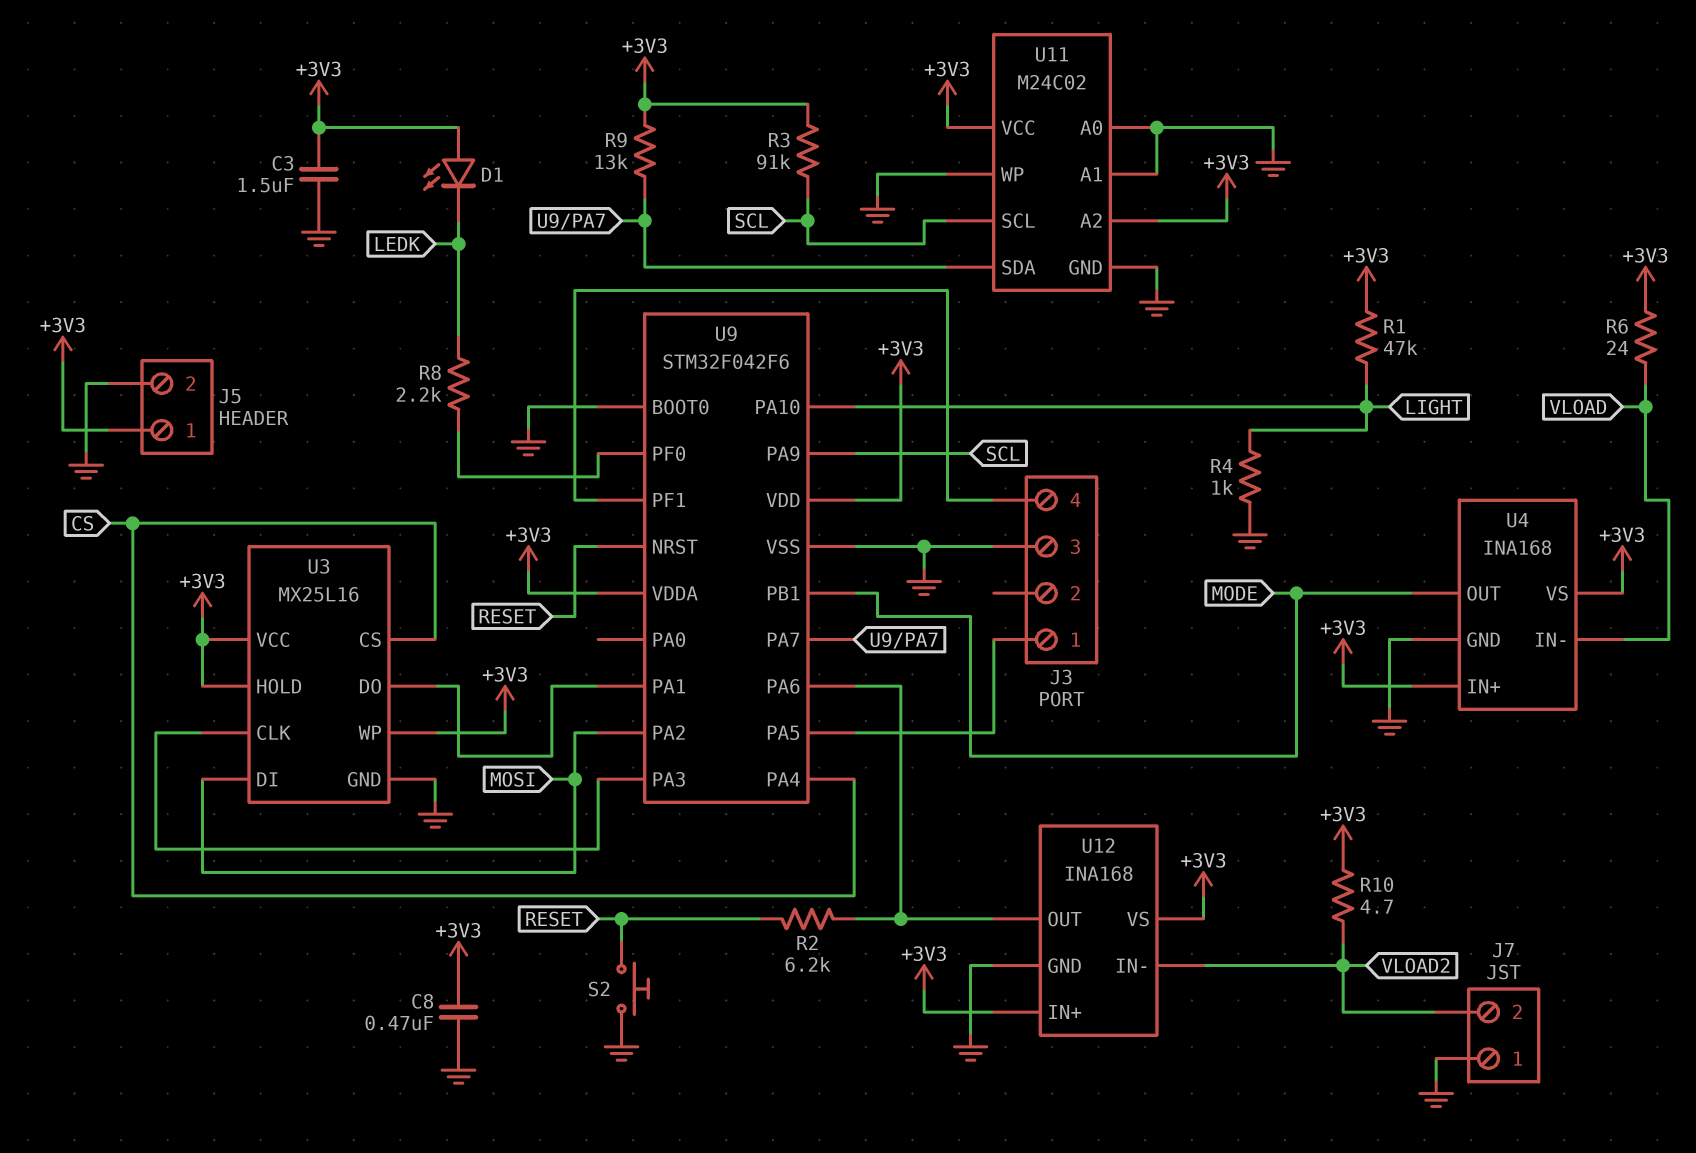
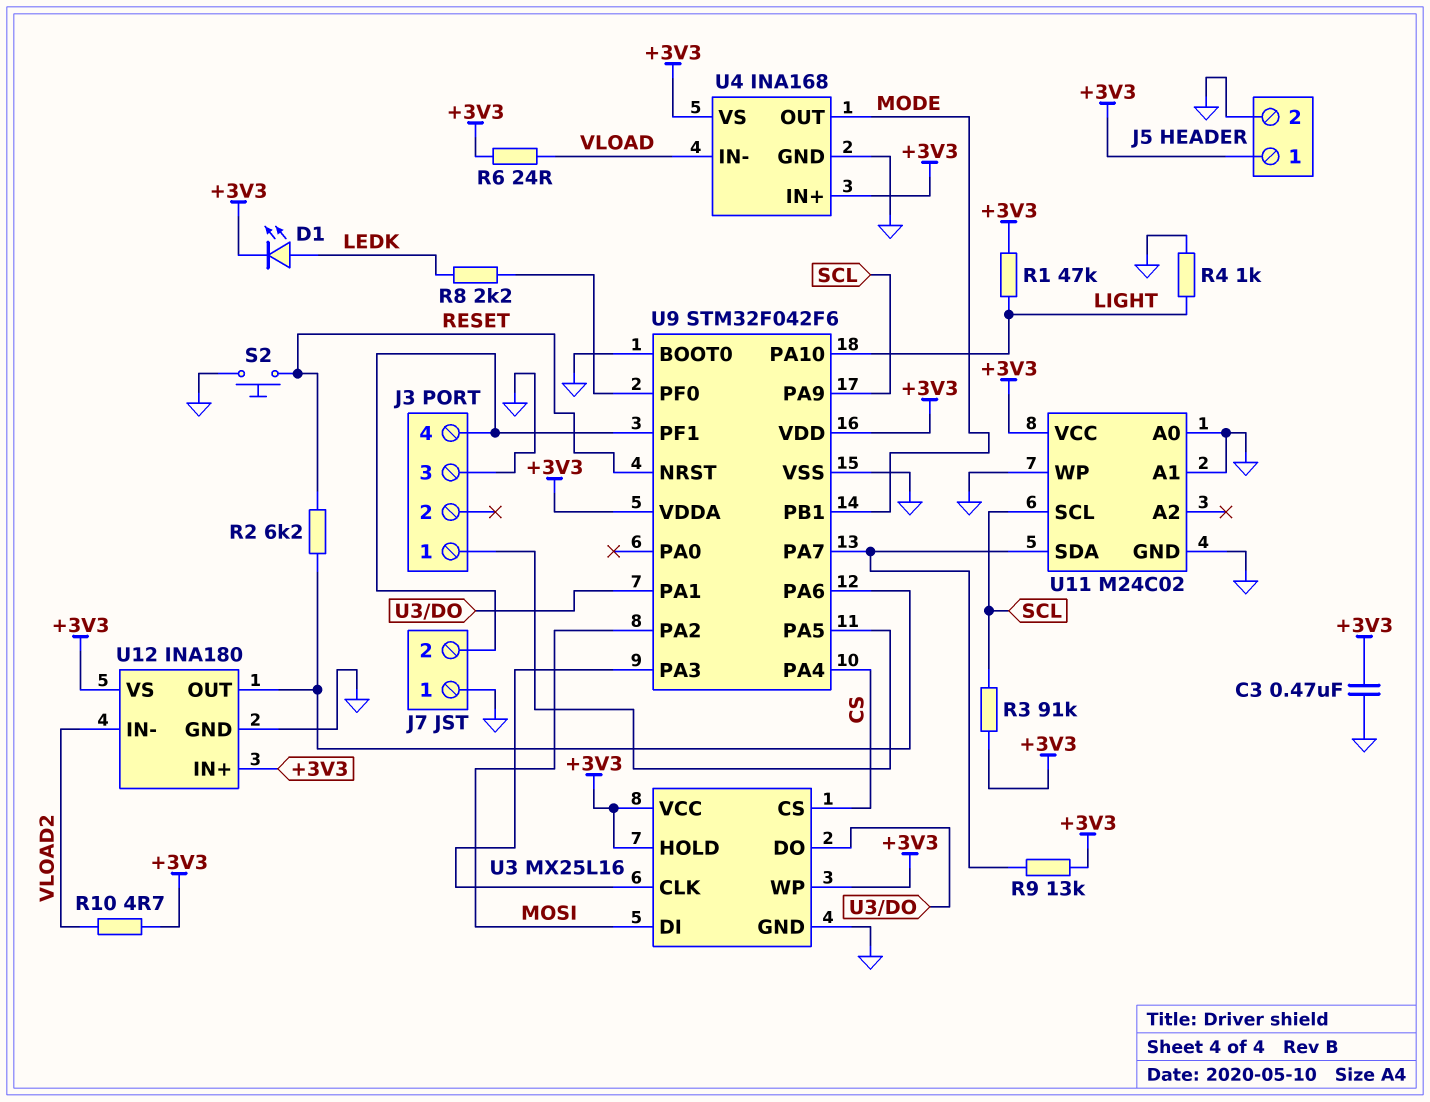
C3: 1.5uF (+3V3, GND) -> 470nF (+3V3, GND)
C8: 470nF (+3V3, GND) -> none
D1: LED (A +3V3, K LEDK) -> LED (A LEDK, K +3V3)
J7 pin 2: VLOAD2 -> J3/4
U11 pin A2: +3V3 -> none
U12: INA168 -> INA180

